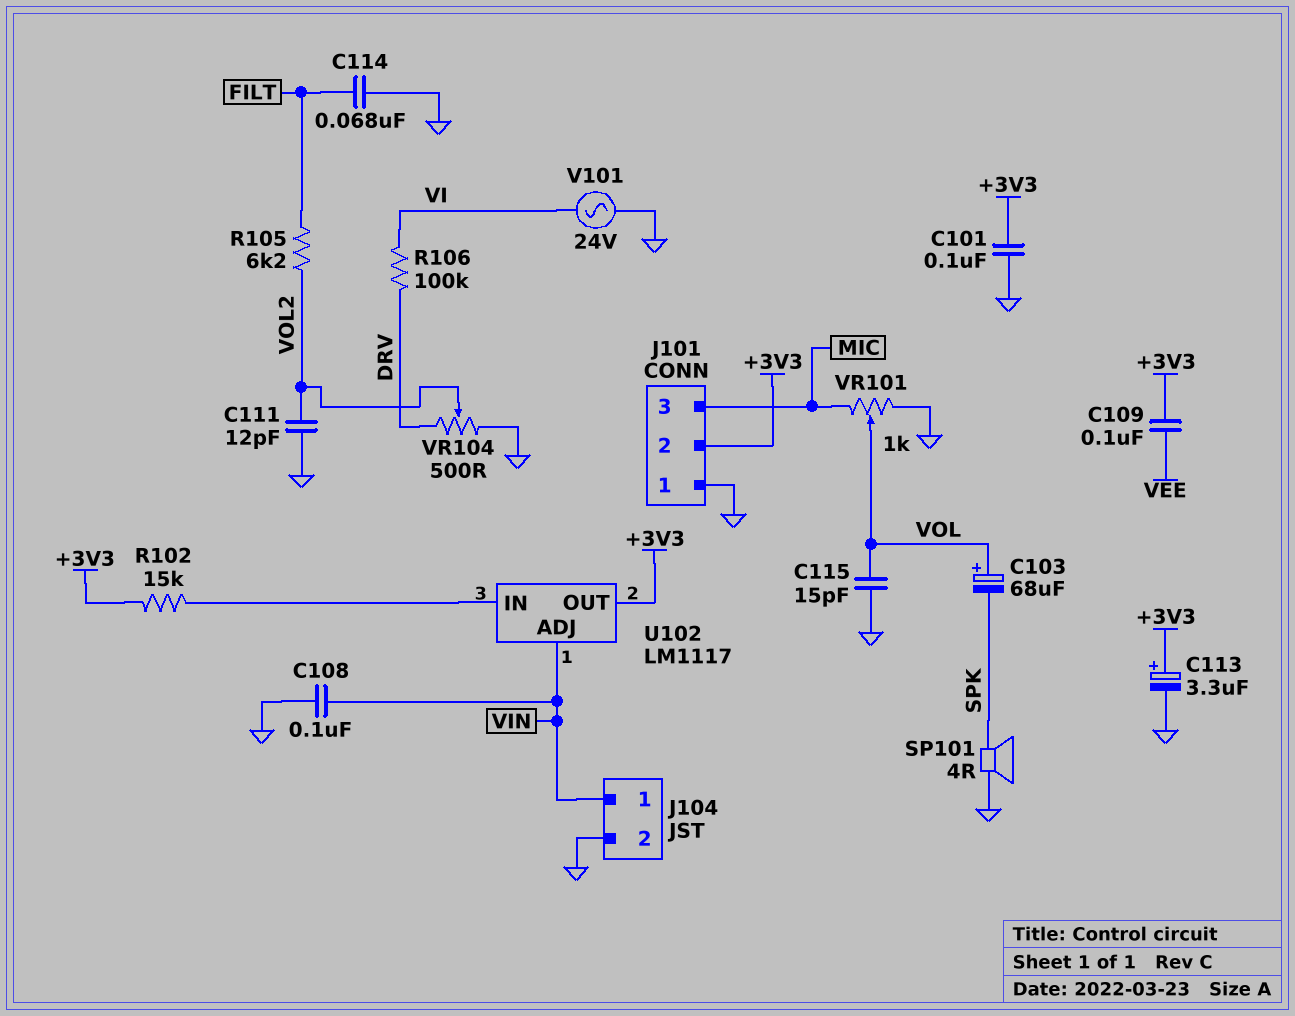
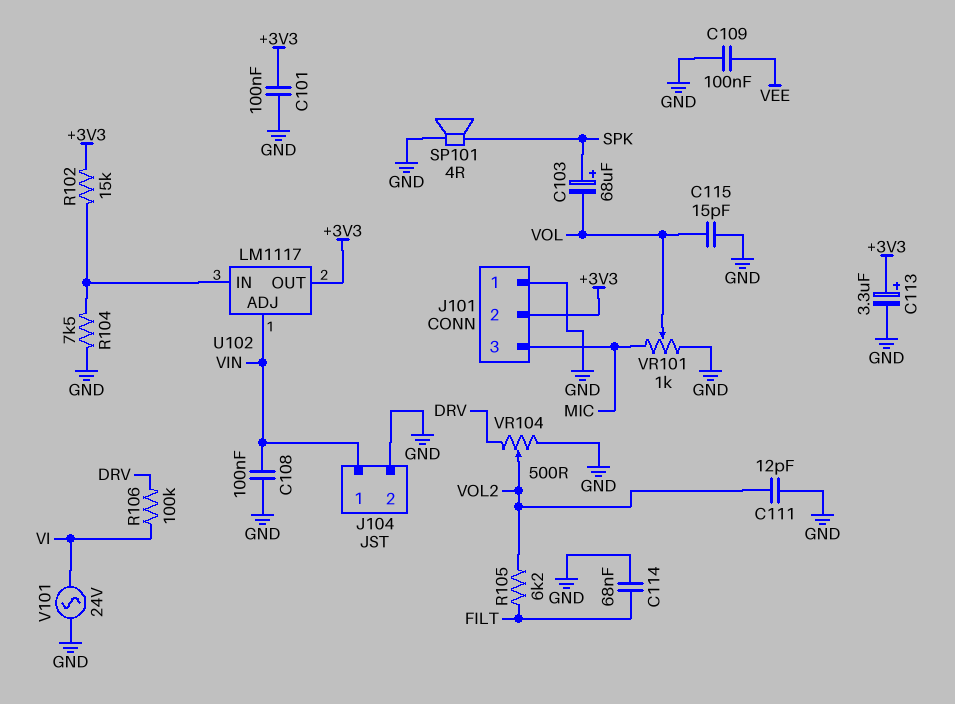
C103: 68uF (plus VOL, minus SPK) -> 68uF (plus SPK, minus VOL)
C109: 100nF (+3V3, VEE) -> 100nF (GND, VEE)
R104: none -> 7.5k (GND, U102/IN)

